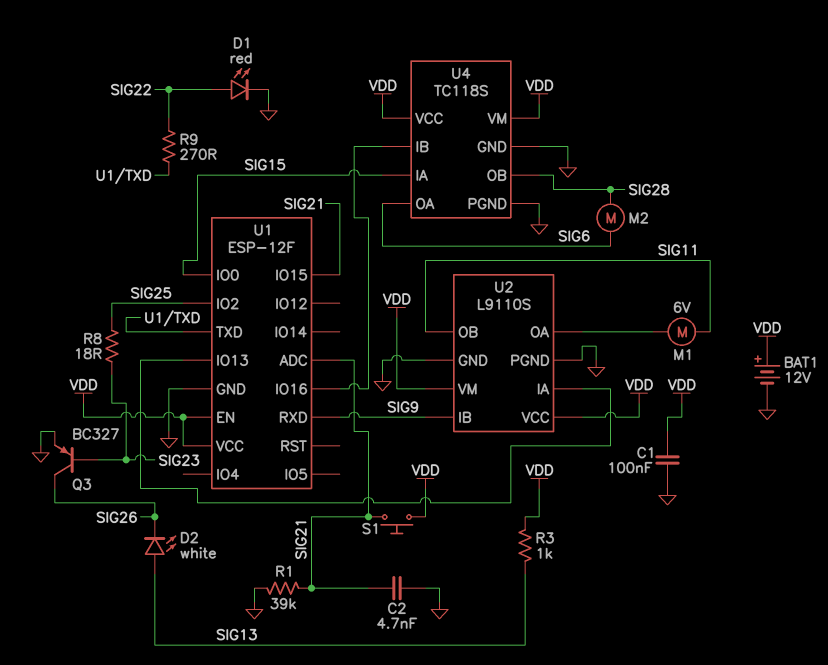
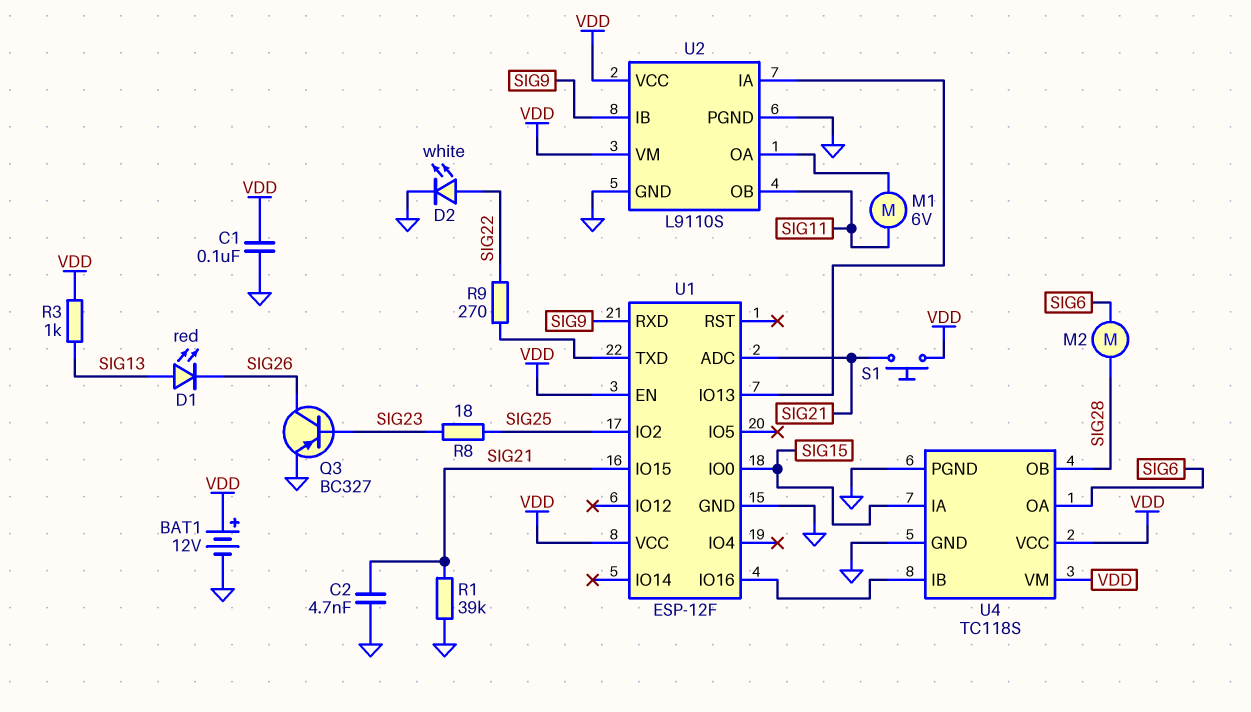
D1: LED red (A SIG22, K GND) -> LED red (A SIG13, K SIG26)
D2: LED white (A SIG13, K SIG26) -> LED white (A SIG22, K GND)

